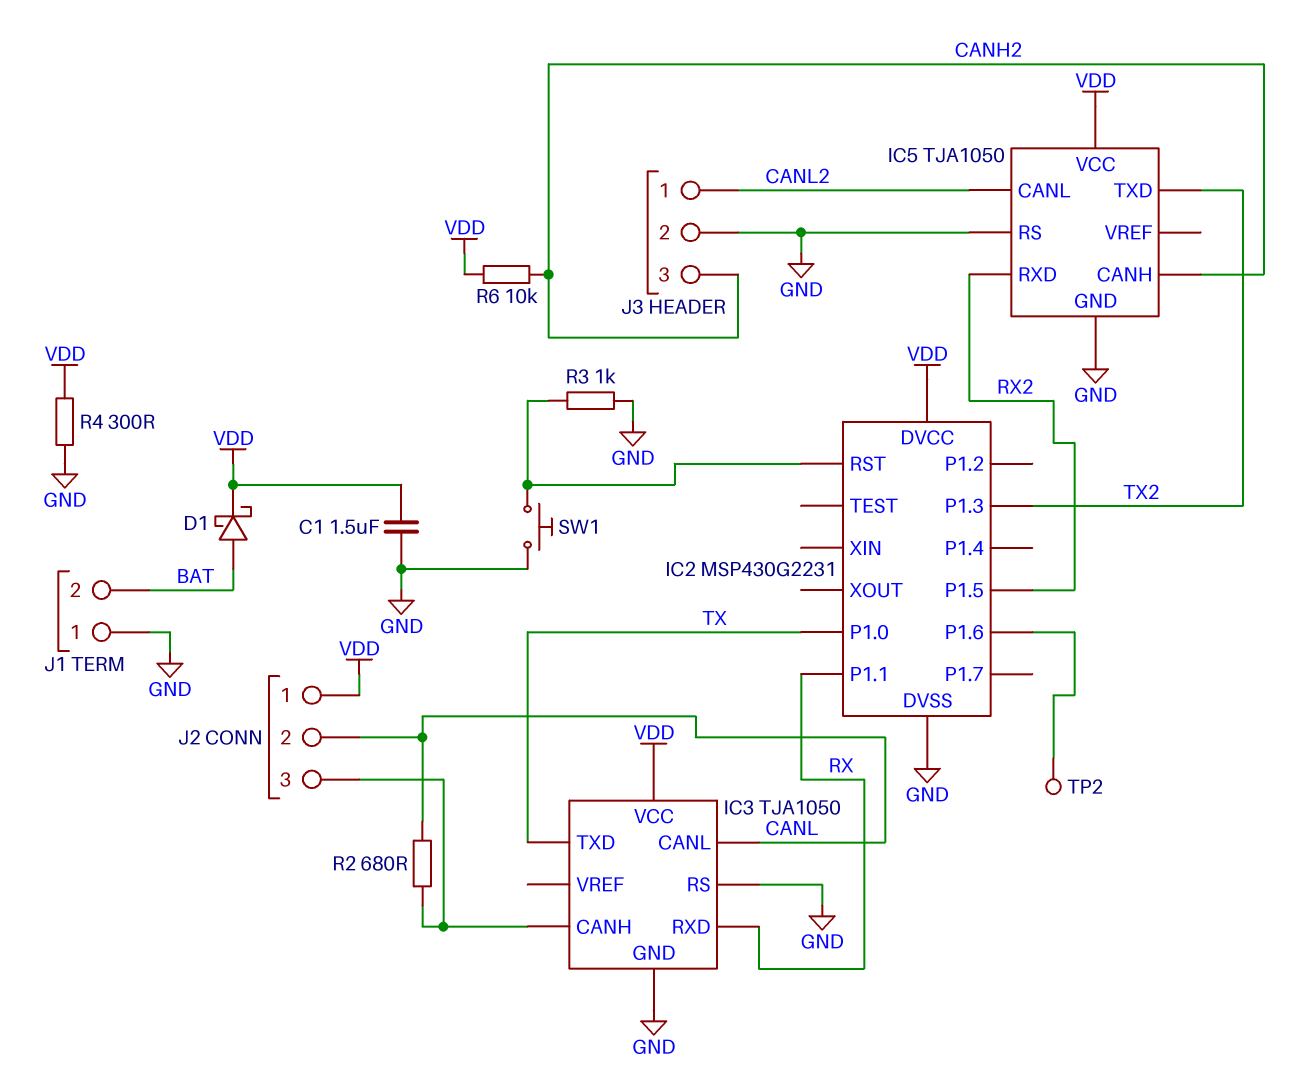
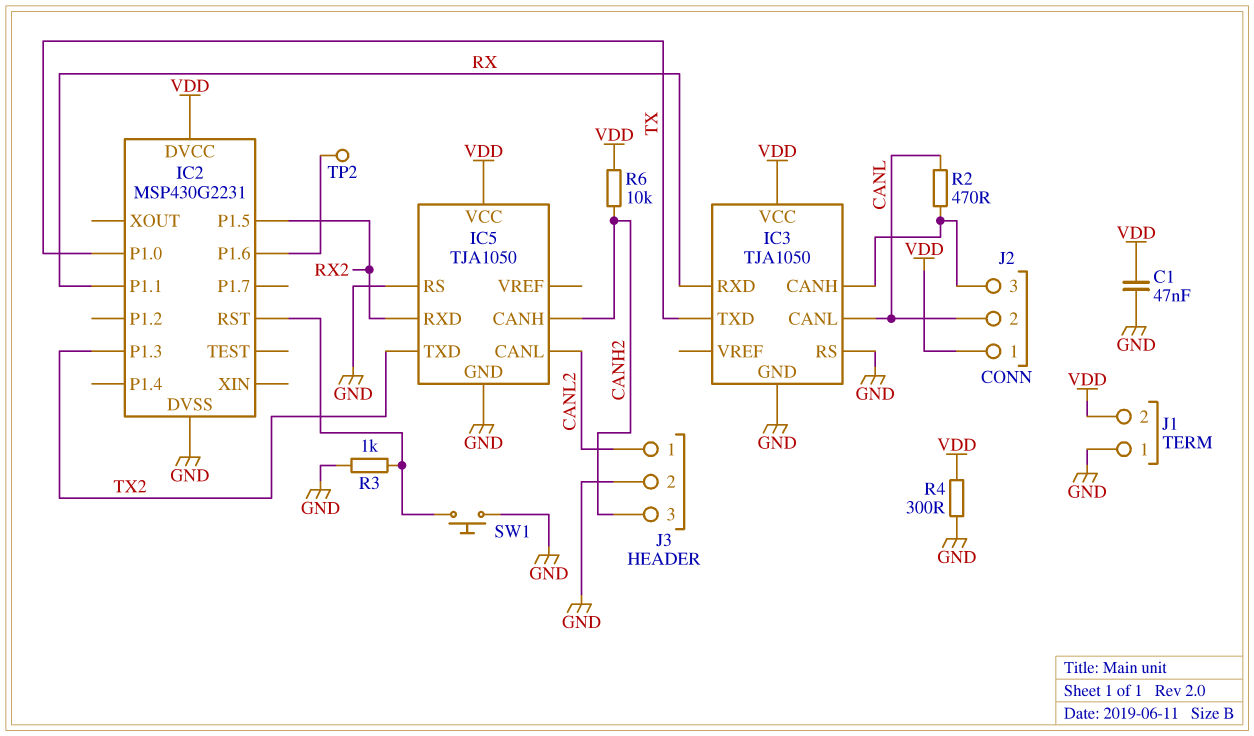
C1: 1.5uF (GND, VDD) -> 47nF (GND, VDD)
D1: schottky (A BAT, K VDD) -> none
J1 pin 2: BAT -> VDD
R2: 680 (CANL, IC3/CANH) -> 470 (CANL, IC3/CANH)

